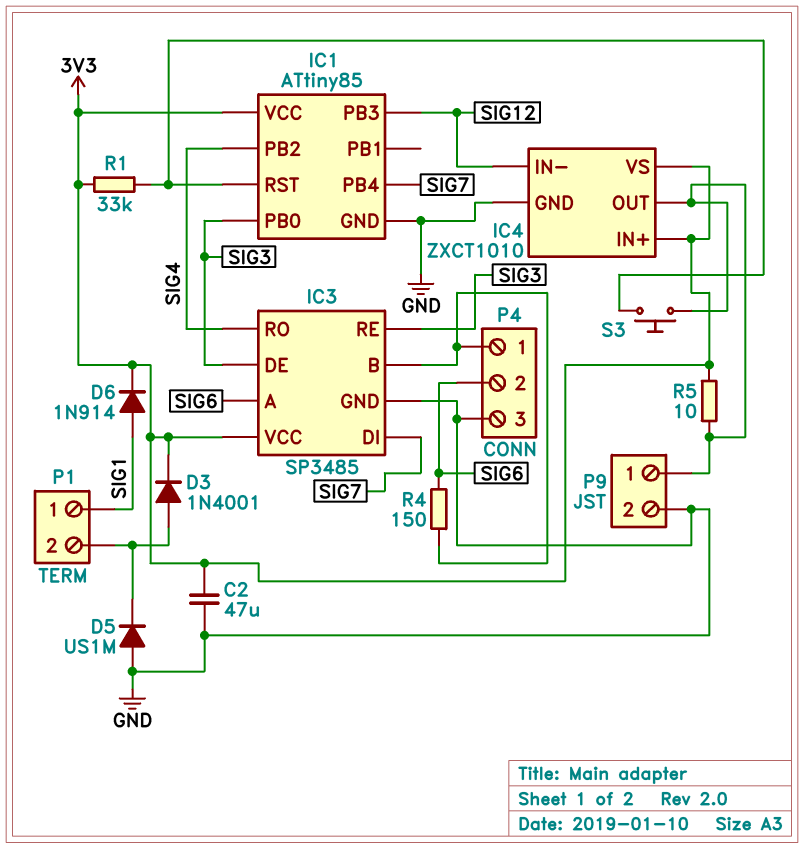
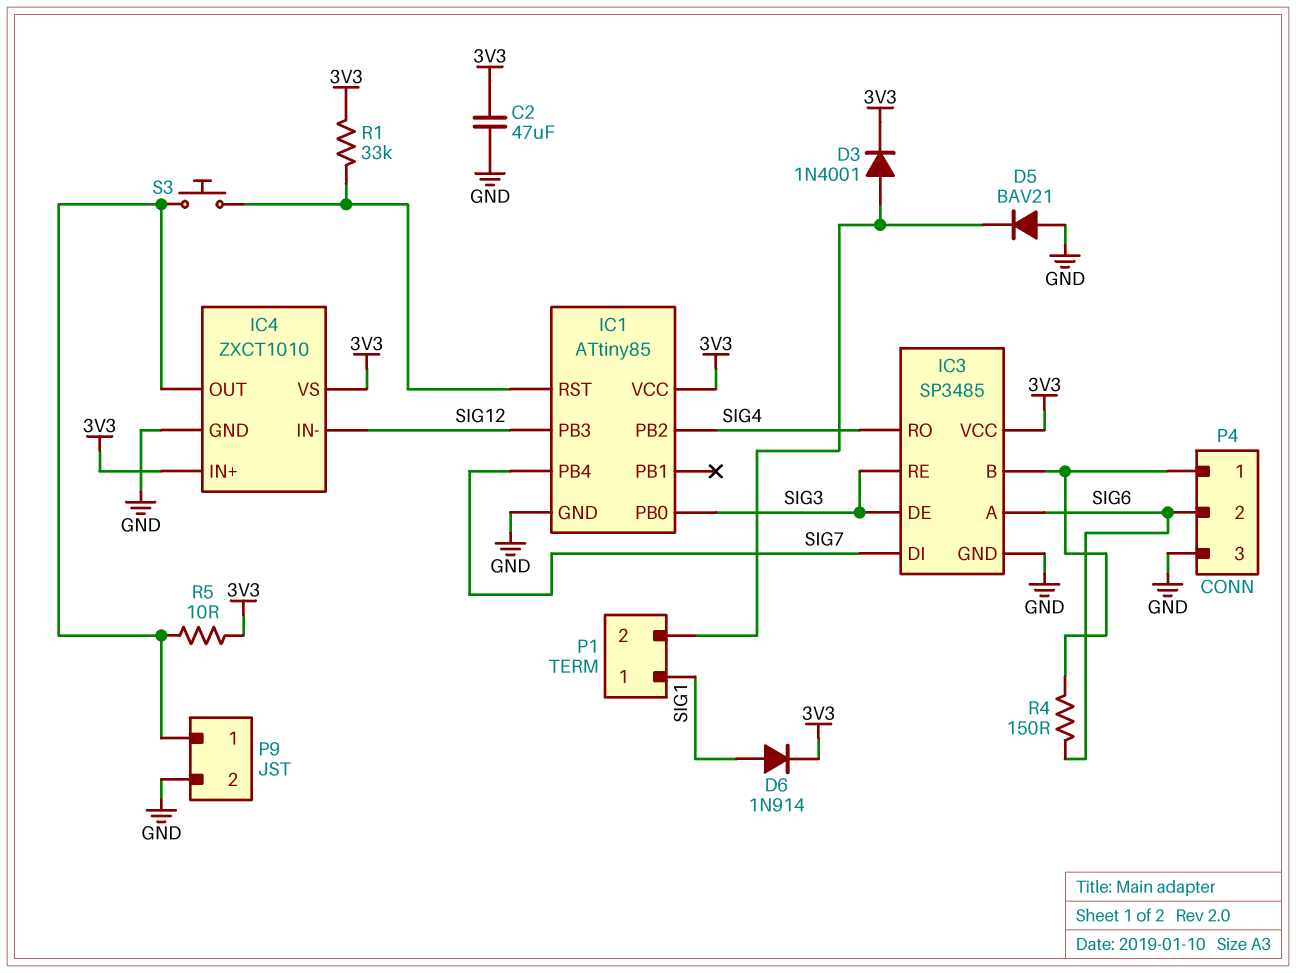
D5: diode US1M (A GND, K P1/2) -> diode BAV21 (A GND, K P1/2)

